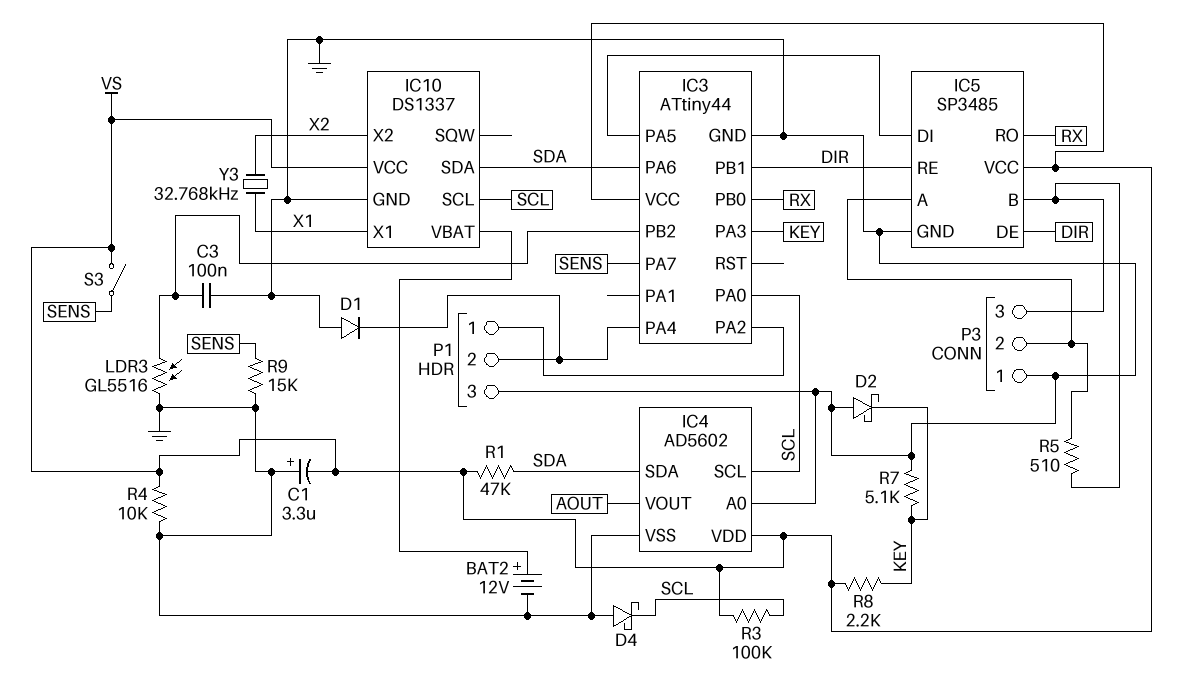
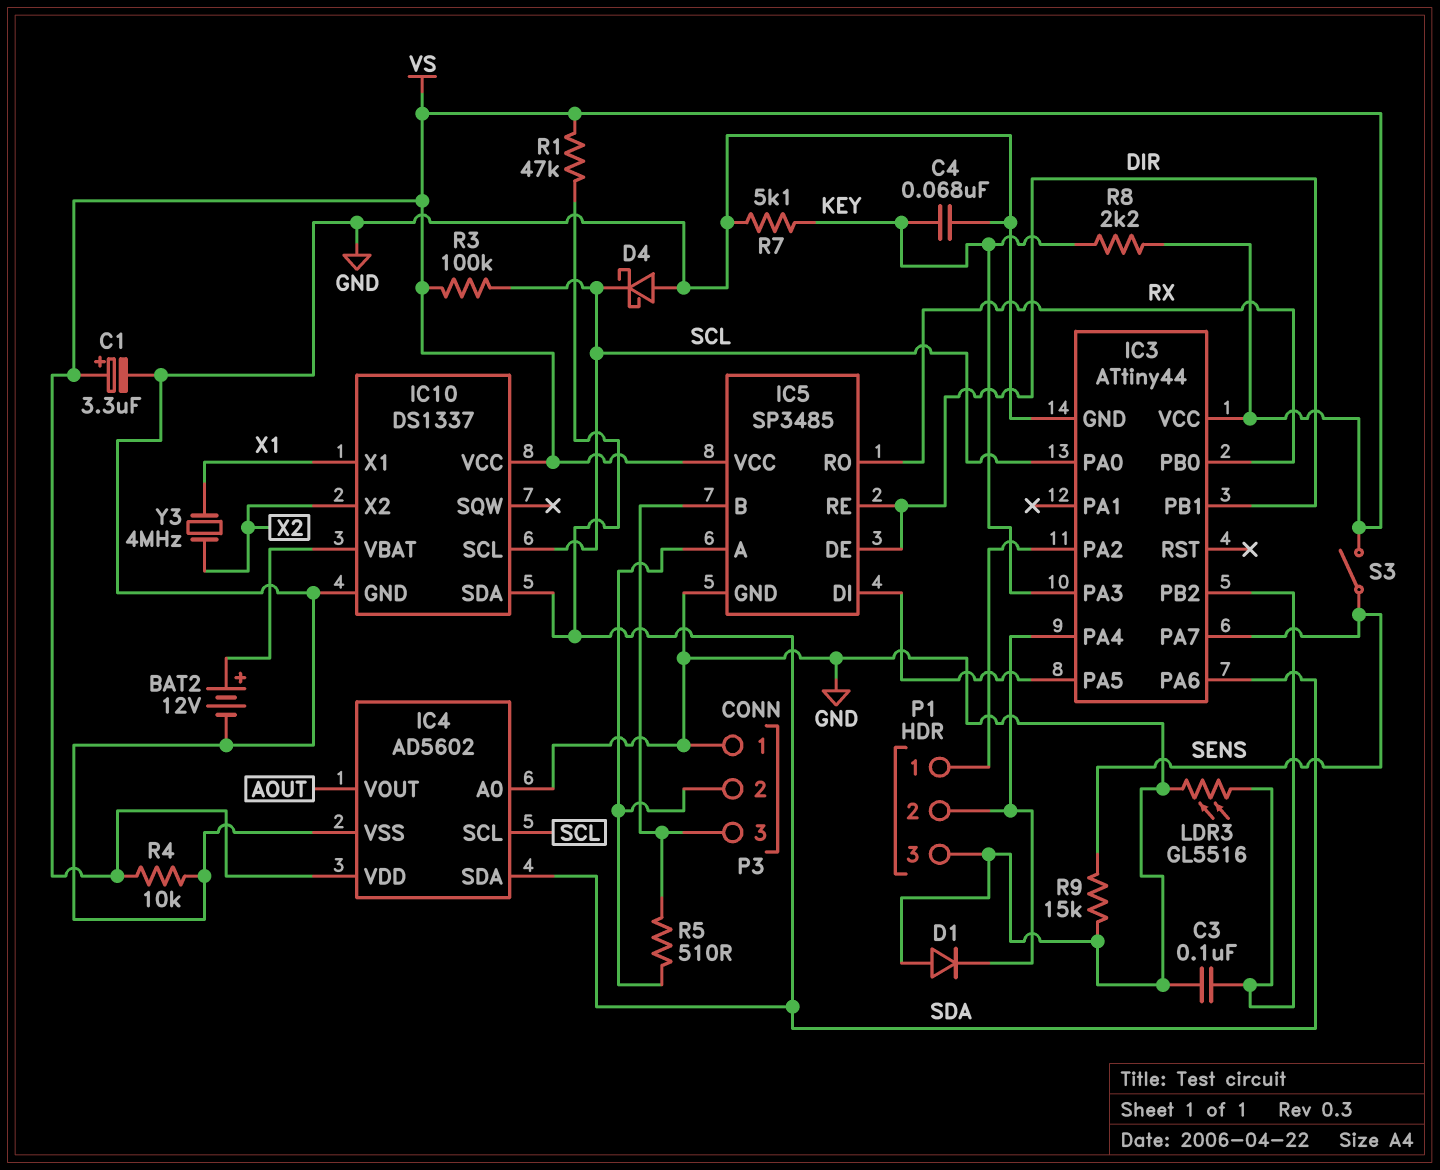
C1: 3.3uF (plus GND, minus VS) -> 3.3uF (plus VS, minus GND)
C4: none -> 68nF (GND, KEY)
D2: schottky (A GND, K KEY) -> none
Y3: 32.768kHz (X1, X2) -> 4MHz (X1, X2)

